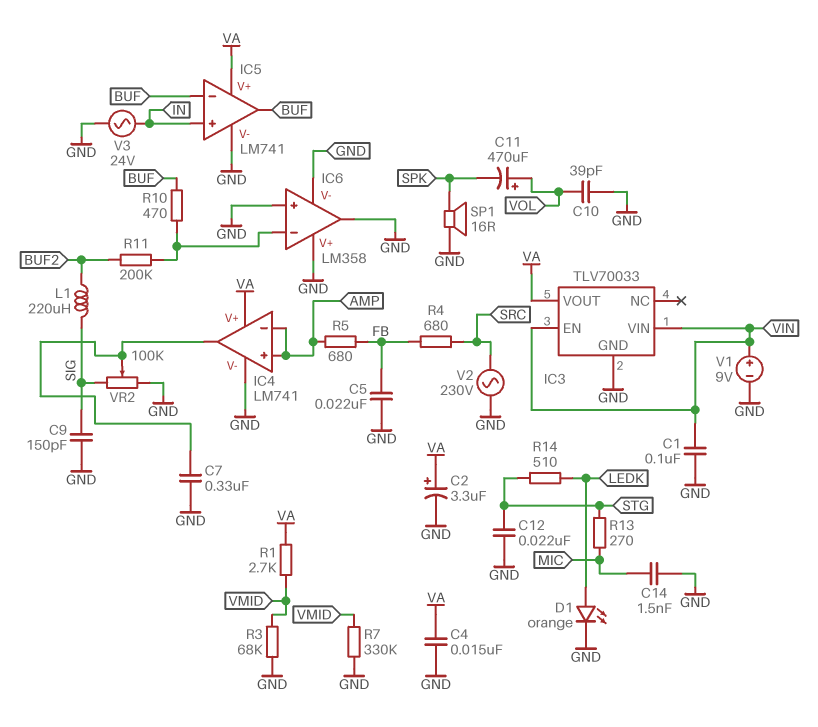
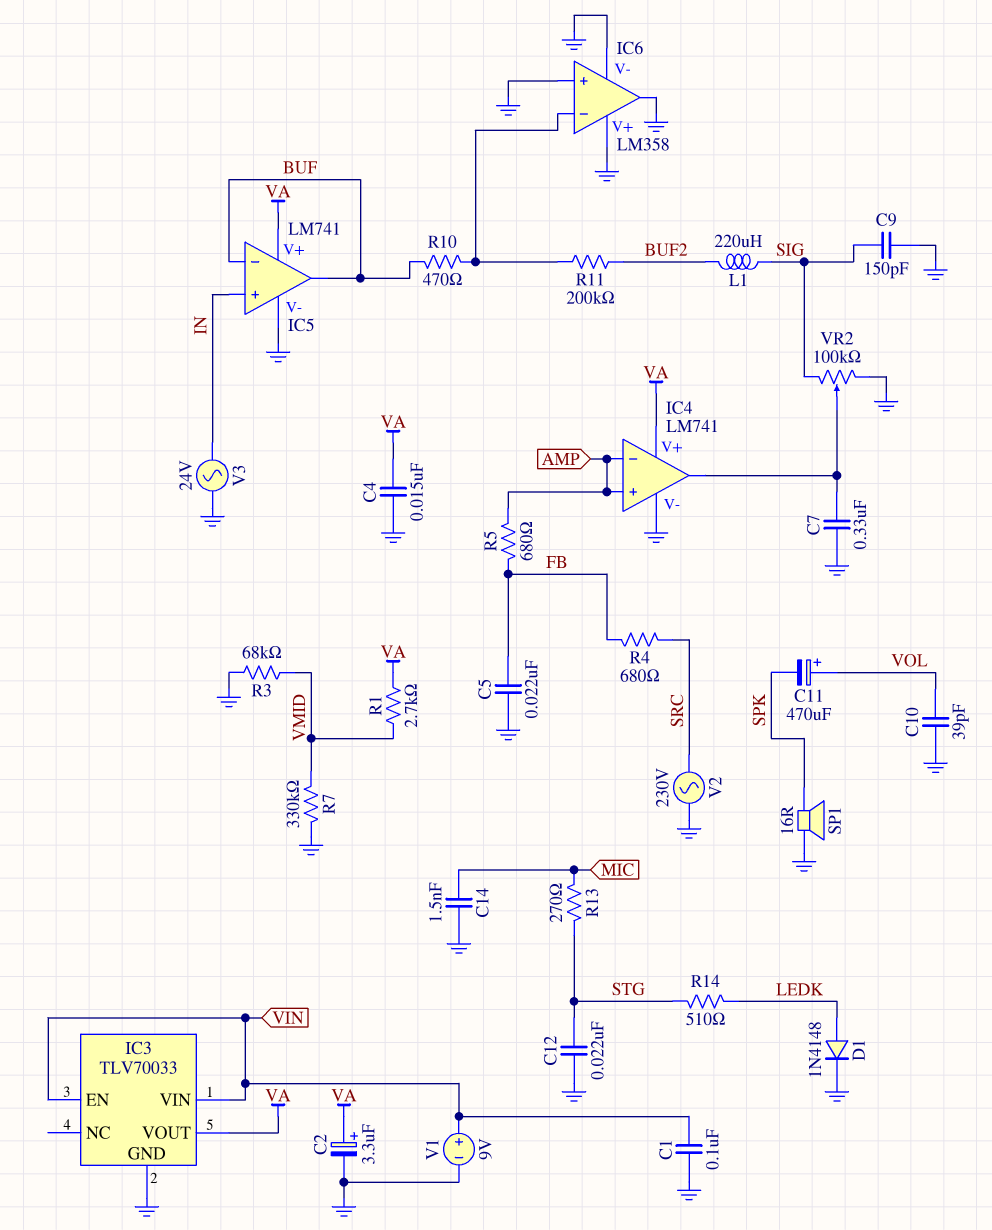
D1: LED orange (A LEDK, K GND) -> diode 1N4148 (A LEDK, K GND)

